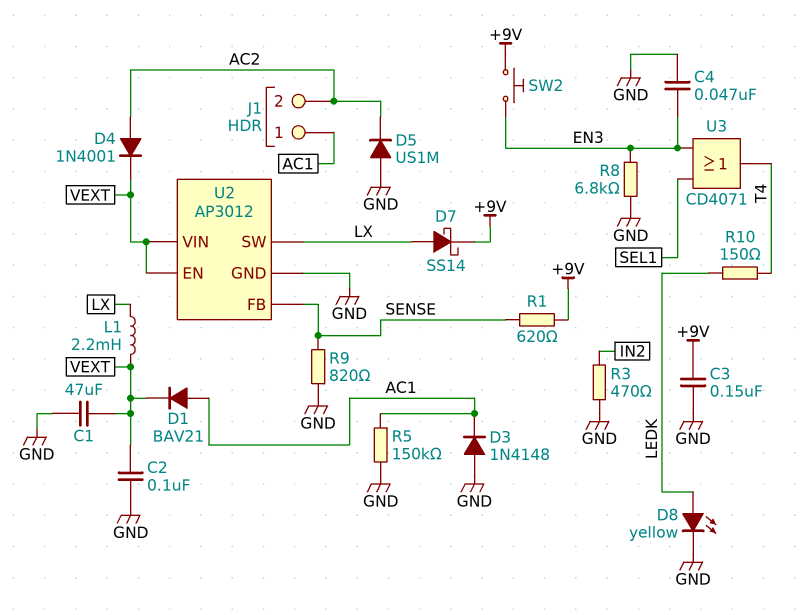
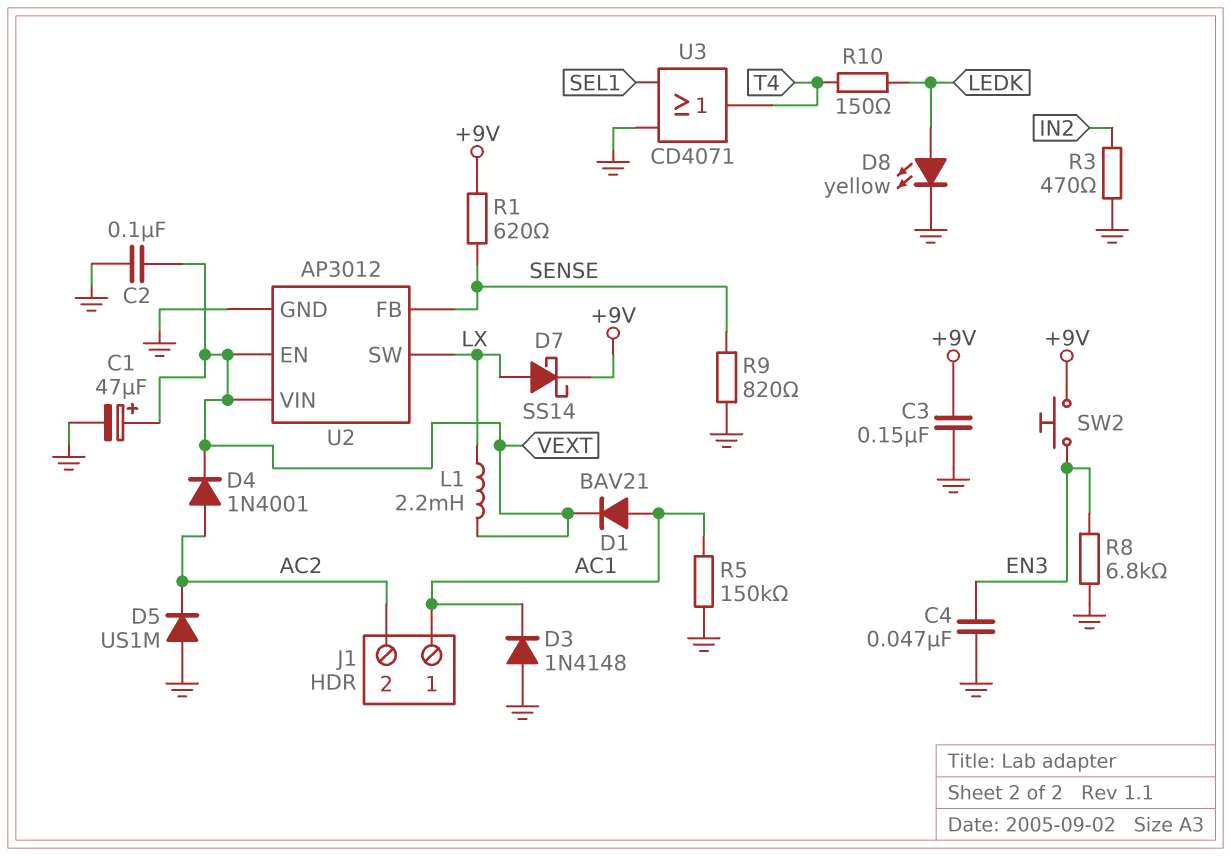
C1: 47uF (GND, VEXT) -> 47uF (plus VEXT, minus GND)
U3: OR CD4071 (in EN3, in SEL1, out T4) -> OR CD4071 (in GND, in SEL1, out T4)

